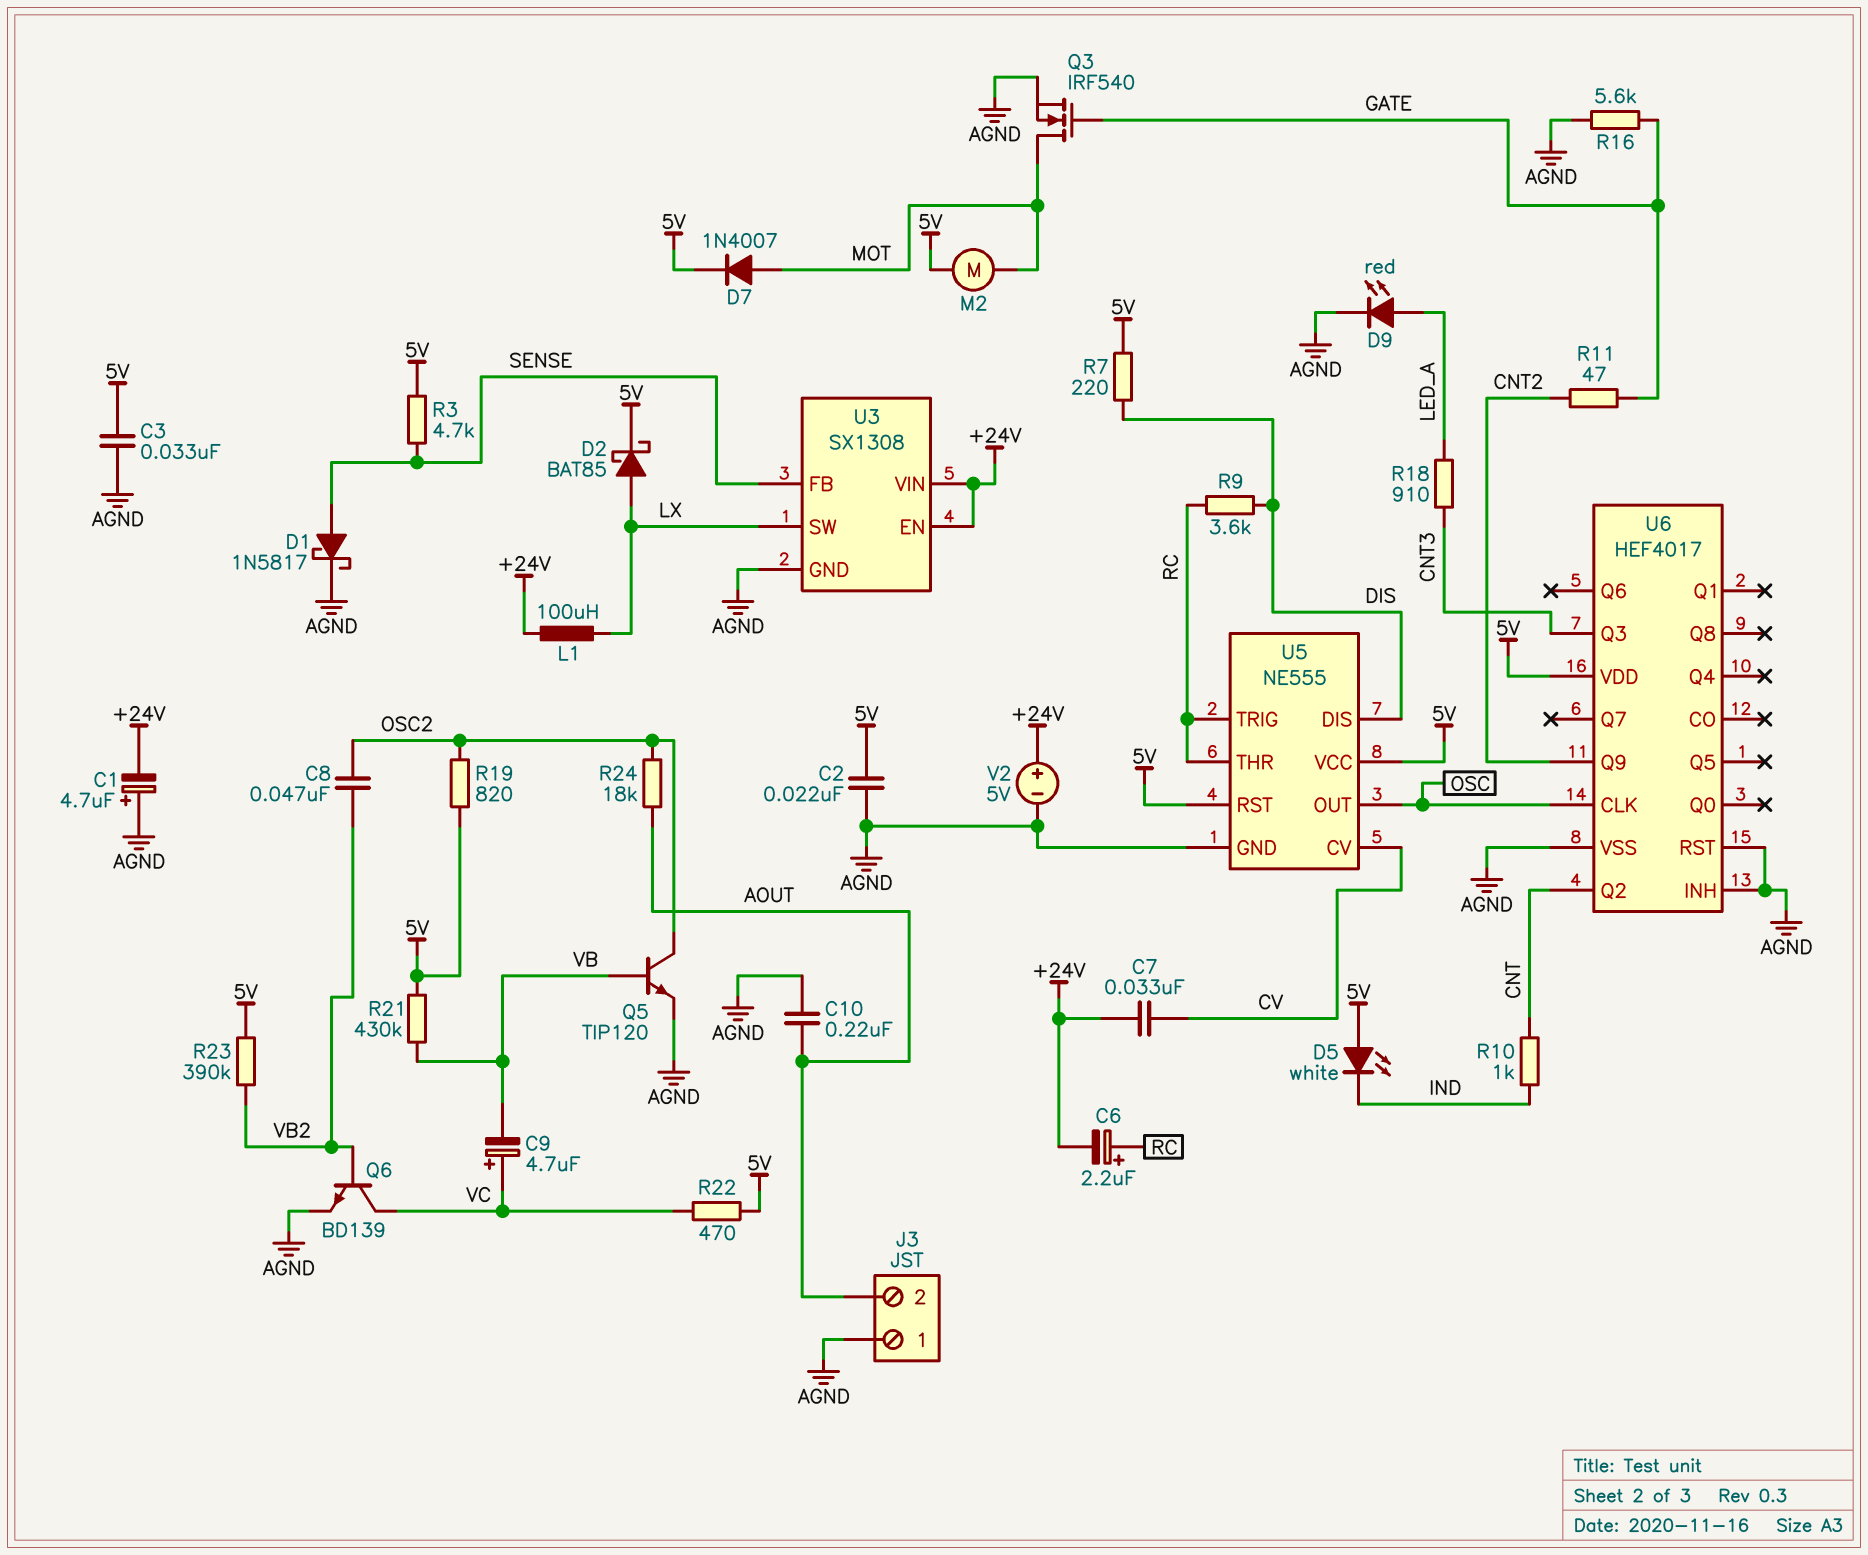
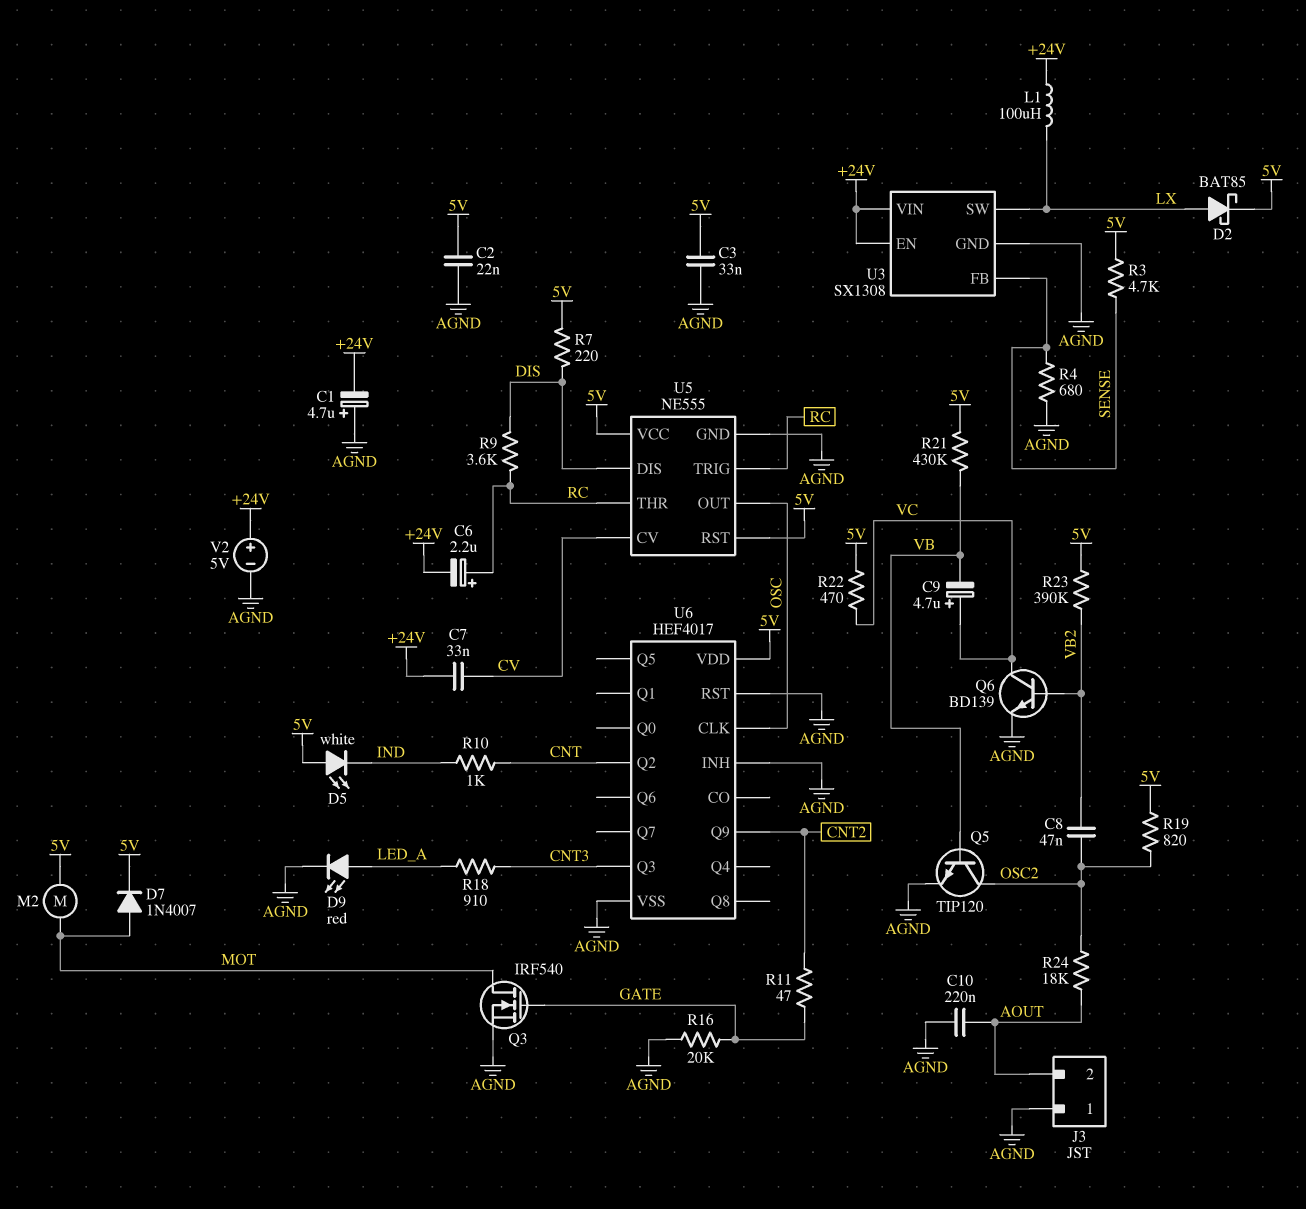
D1: schottky 1N5817 (A SENSE, K AGND) -> none
R4: none -> 680 (AGND, SENSE)
R16: 5.6k (AGND, GATE) -> 20k (AGND, GATE)

